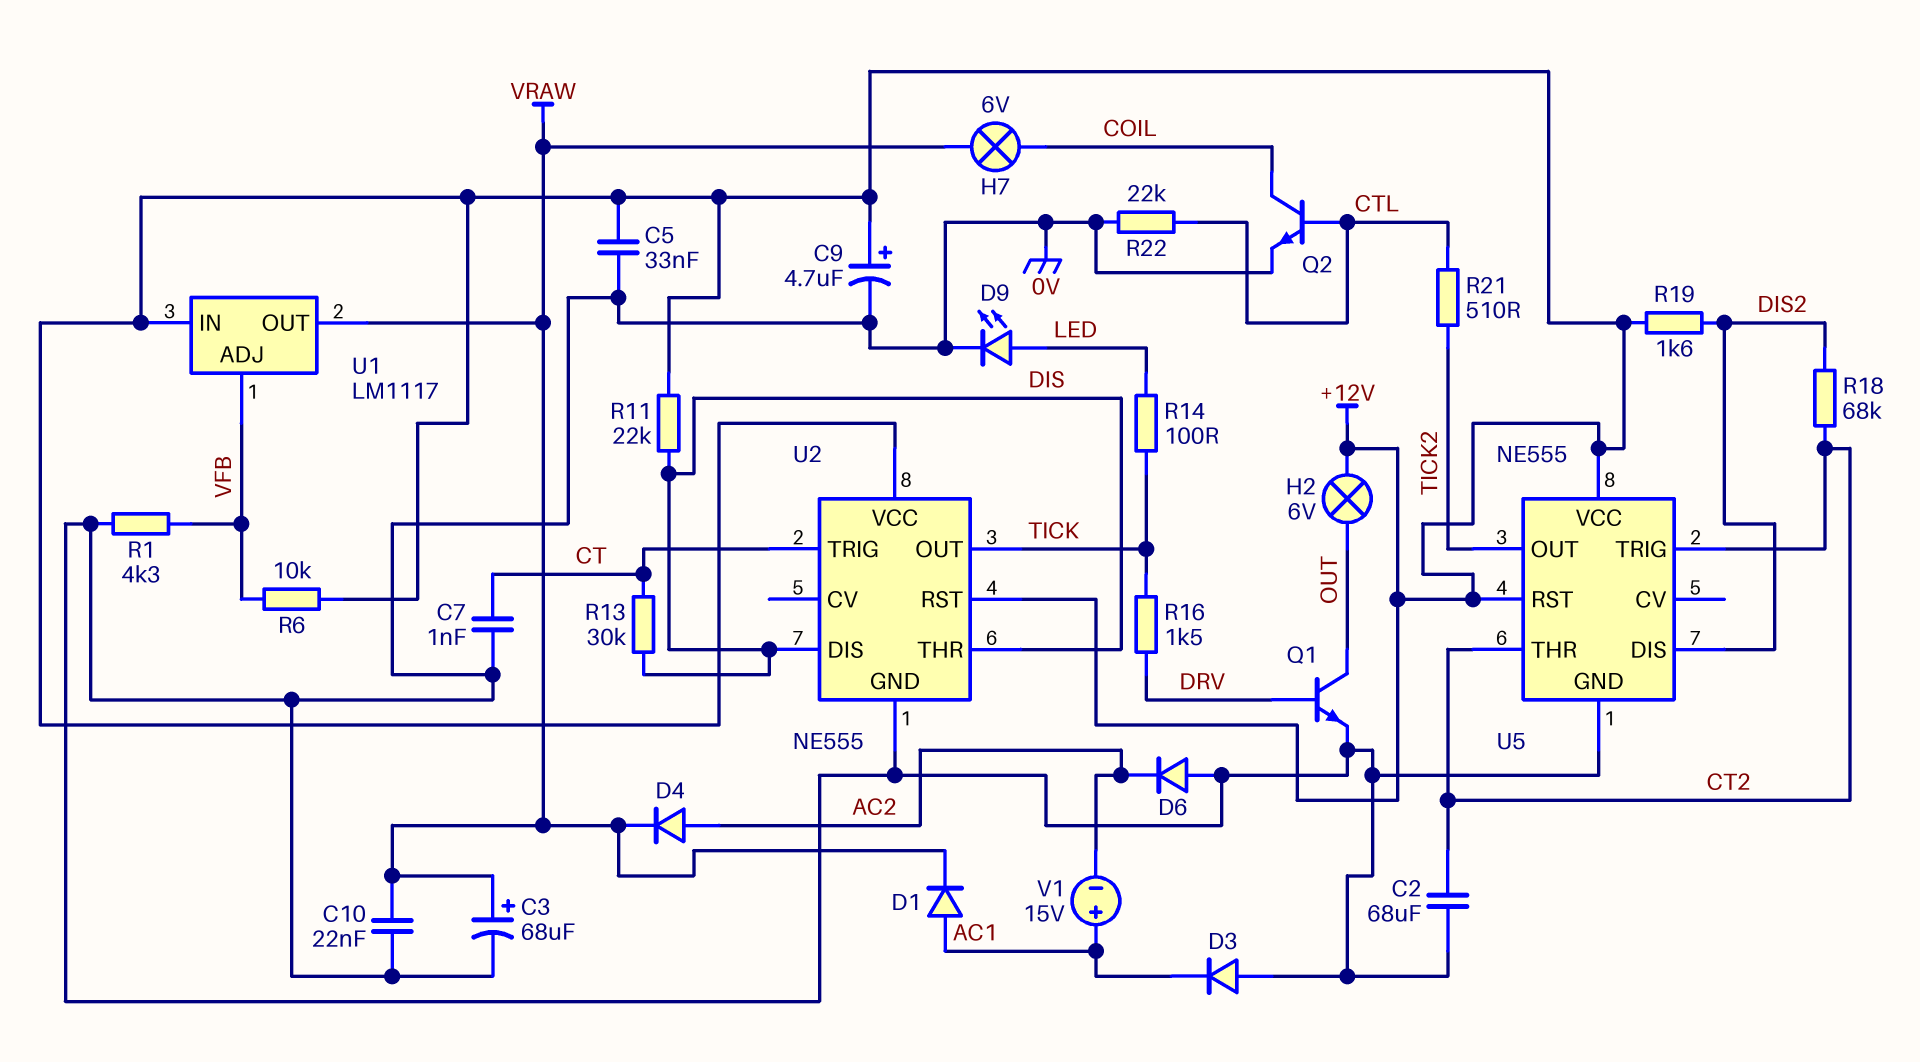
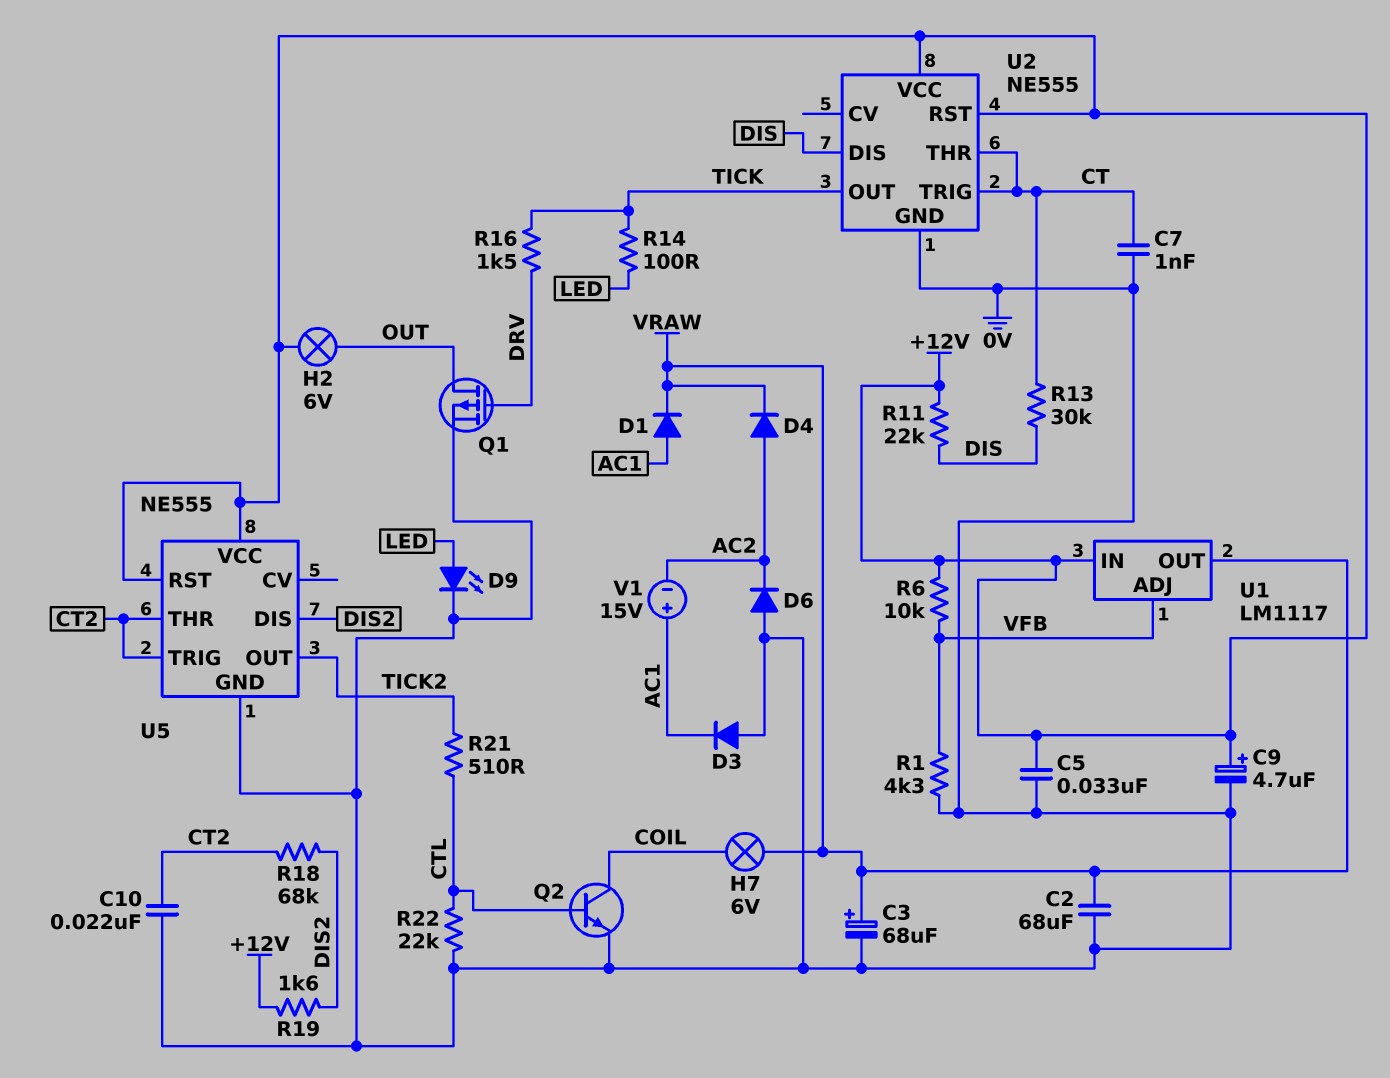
C2: 68uF (0V, CT2) -> 68uF (0V, VRAW)
C10: 22nF (0V, VRAW) -> 22nF (0V, CT2)
Q1: NPN (B DRV, C OUT, E 0V) -> PMOS (G DRV, D OUT, S 0V)
U2 pin THR: DIS -> CT

